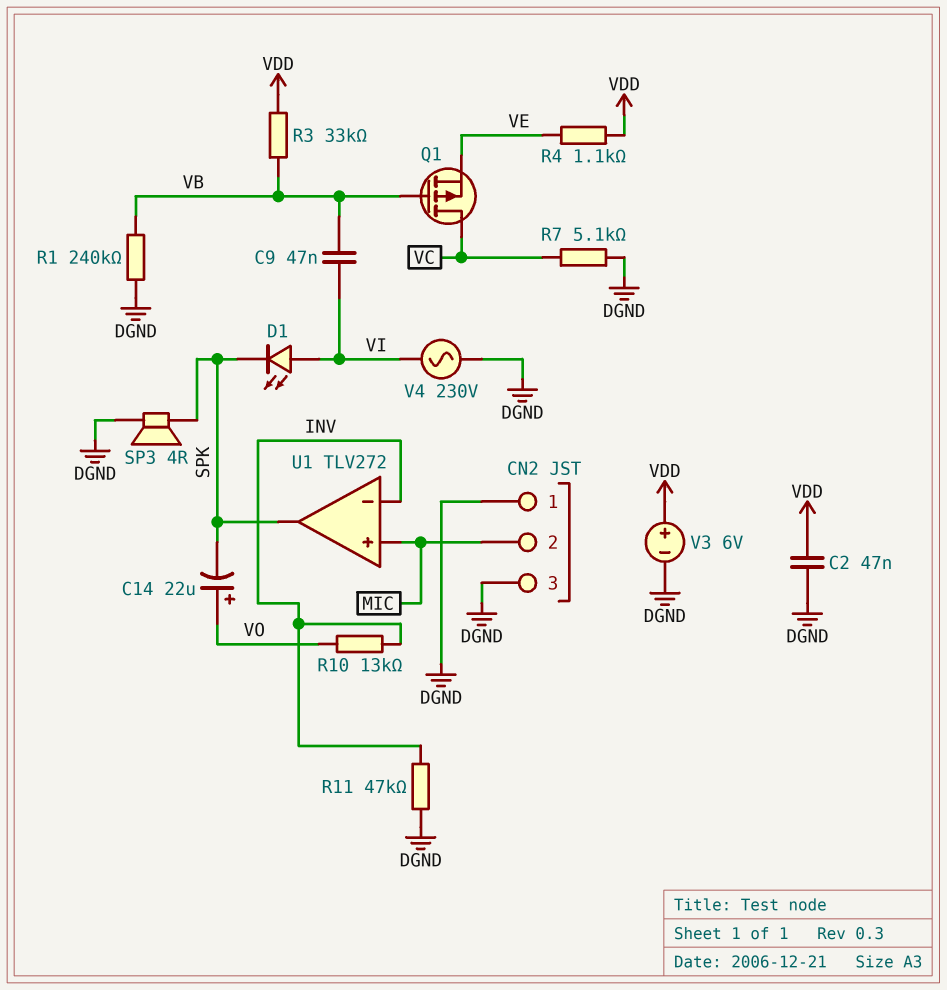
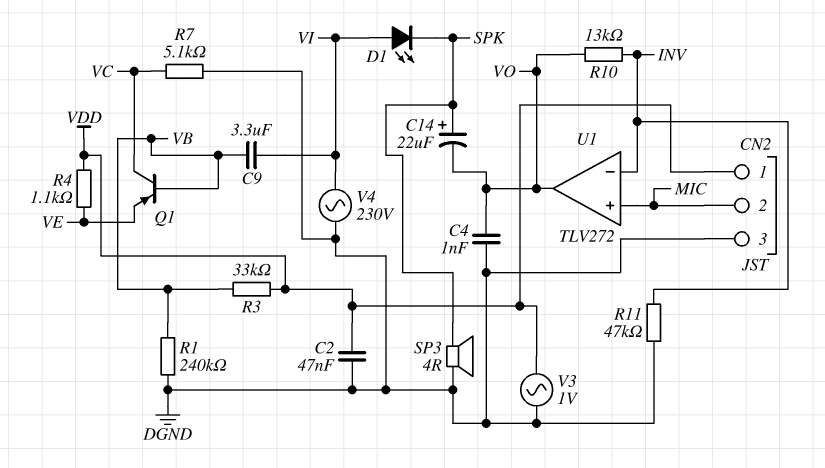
C4: none -> 1nF (DGND, VO)
C9: 47nF (VB, VI) -> 3.3uF (VB, VI)
C14: 22uF (plus VO, minus SPK) -> 22uF (plus SPK, minus VO)
CN2 pin 1: DGND -> VDD
Q1: PMOS (G VB, D VC, S VE) -> PNP (B VB, C VC, E VE)
U1 pin out: SPK -> VO
V3: 6V (plus VDD, minus DGND) -> AC 1V (DGND, VDD)

